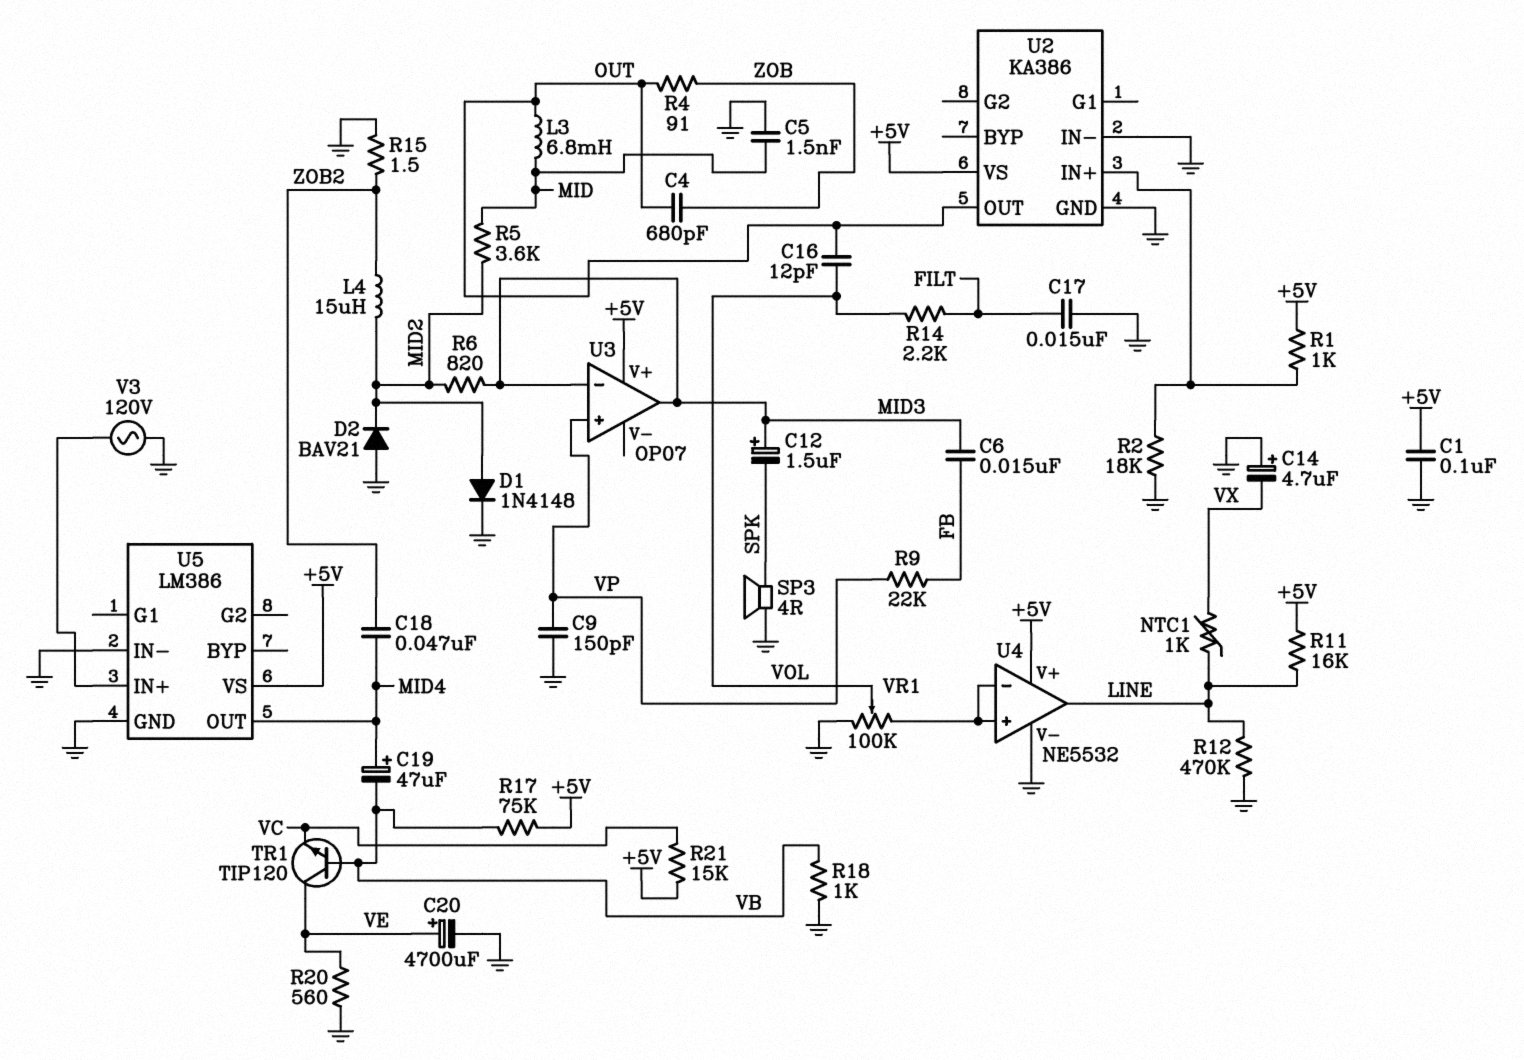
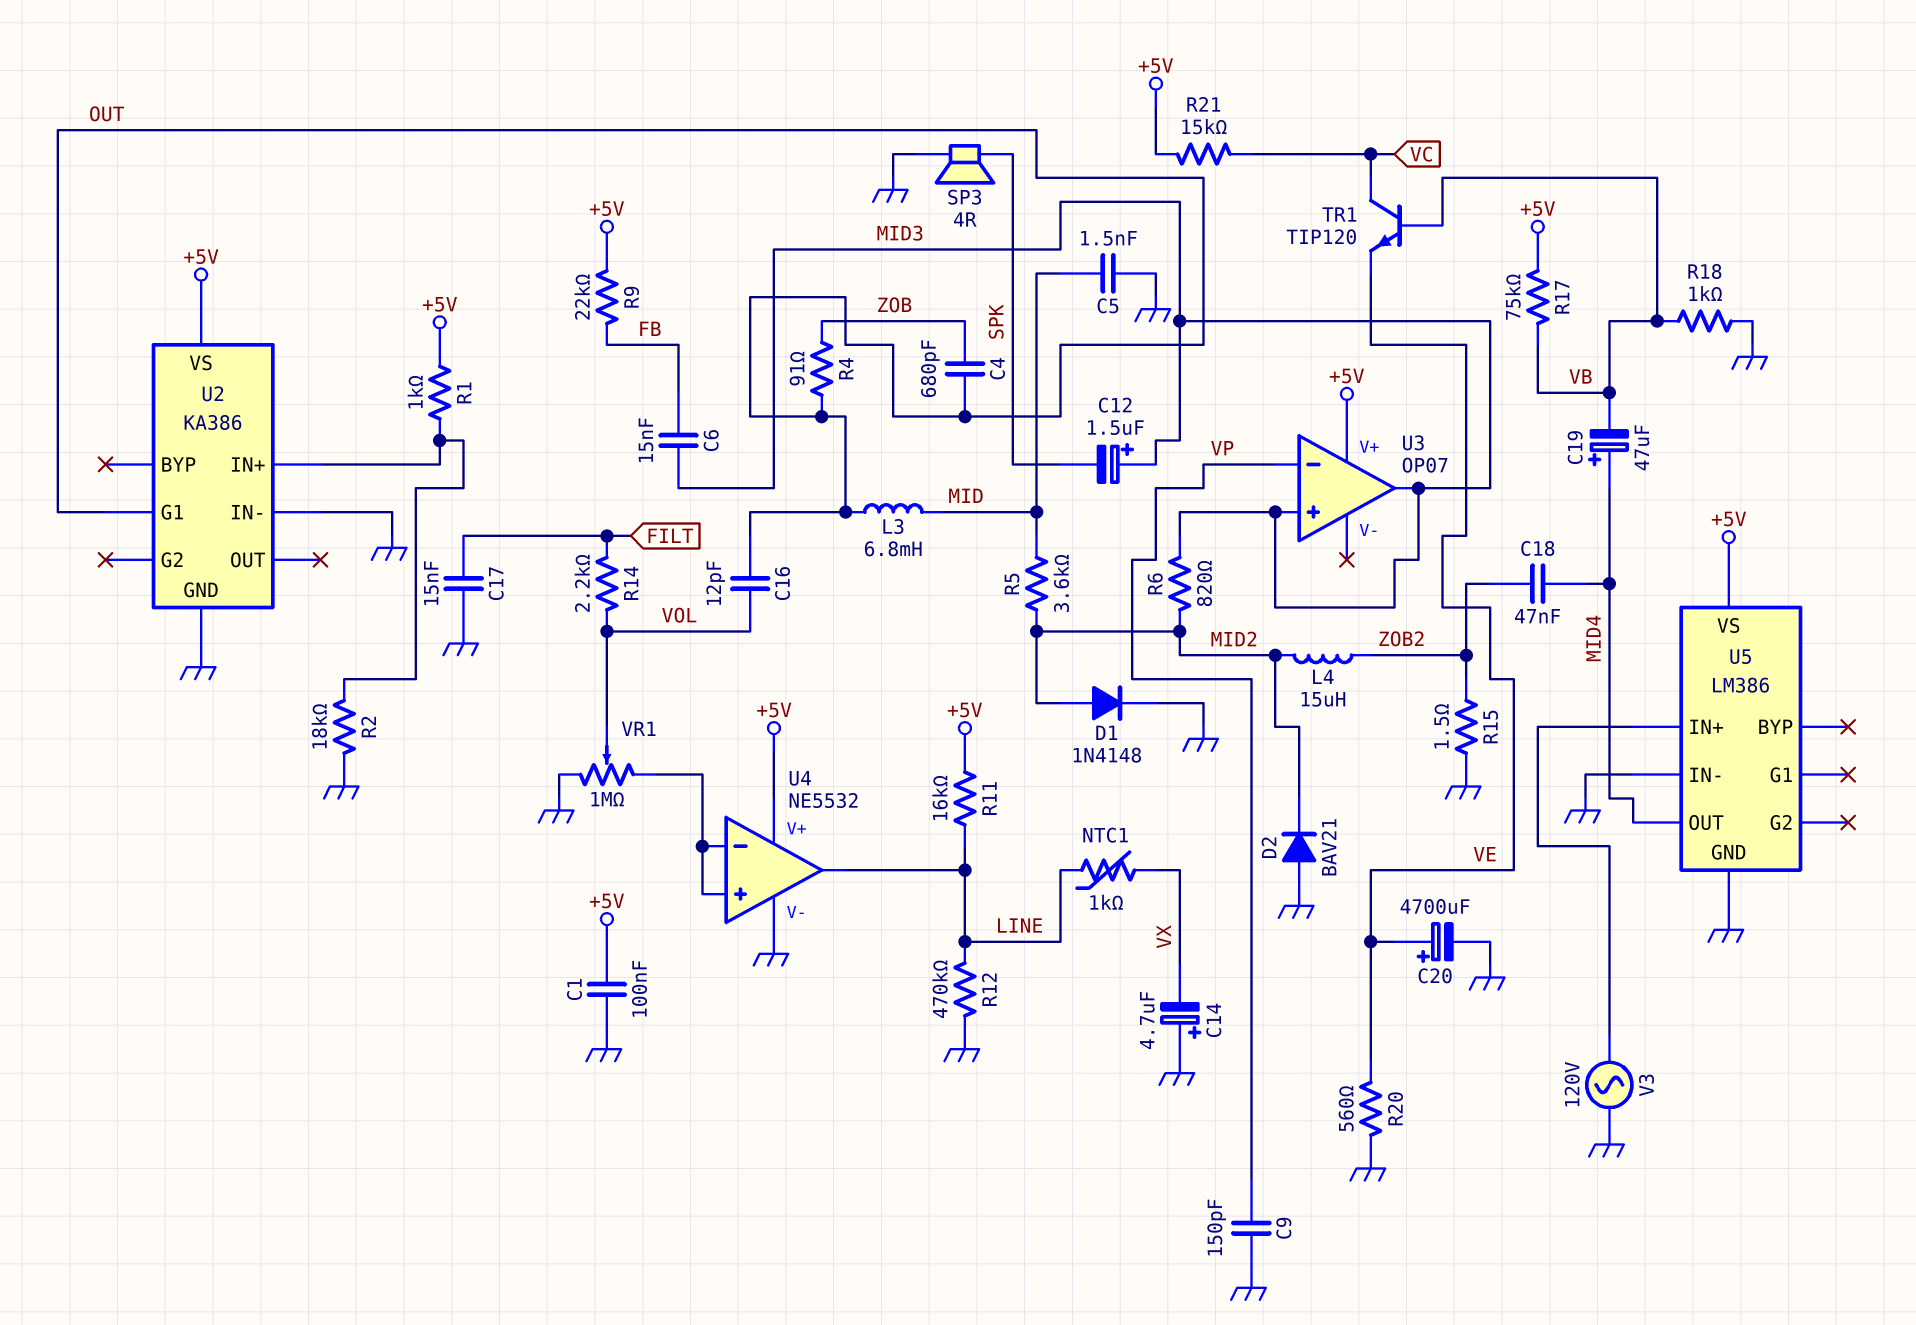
R9: 22k (FB, VP) -> 22k (+5V, FB)
TR1: NPN TIP120 (B VB, C VE, E VC) -> NPN TIP120 (B VB, C VC, E VE)
U2 pin G1: none -> OUT
U2 pin OUT: OUT -> none
U3 pin in+: VP -> MID3
U3 pin in-: MID3 -> VP
VR1: 100k (GND, U4/in+, wiper VOL) -> 1M (GND, U4/in+, wiper VOL)

